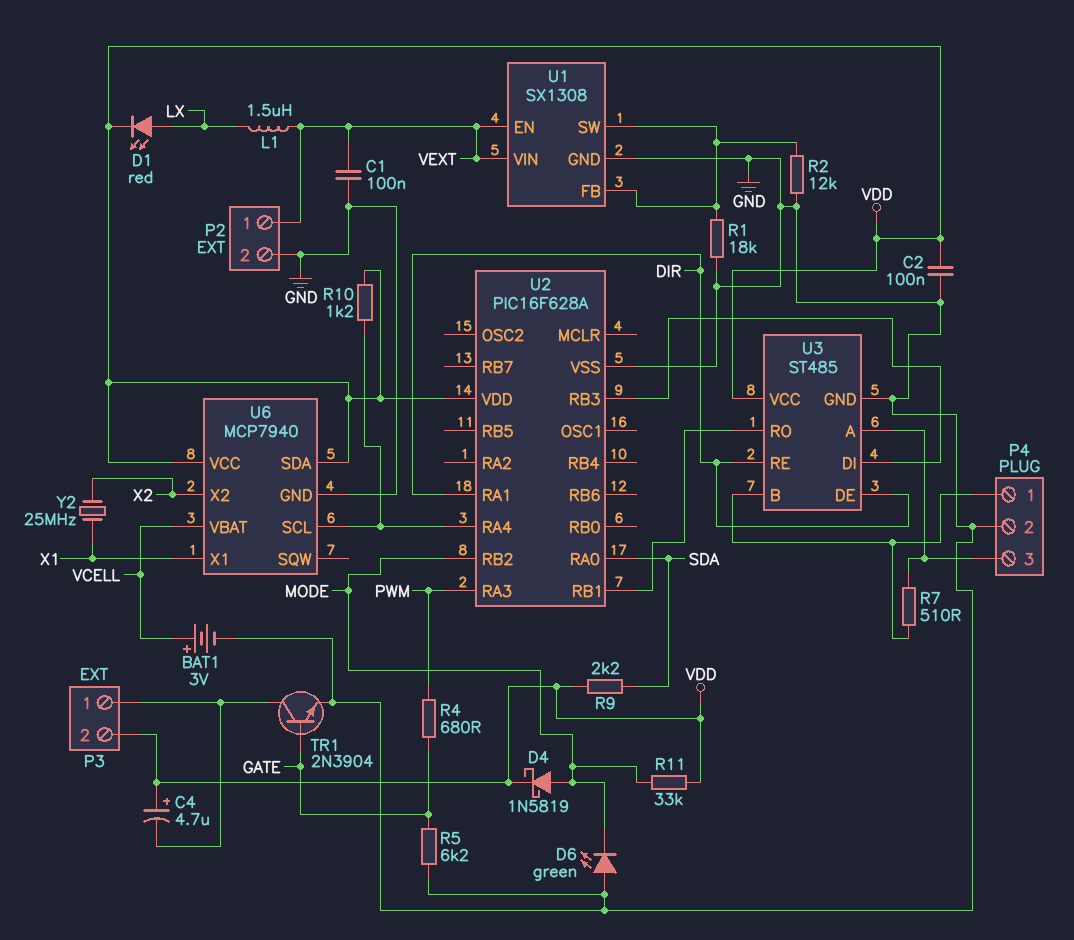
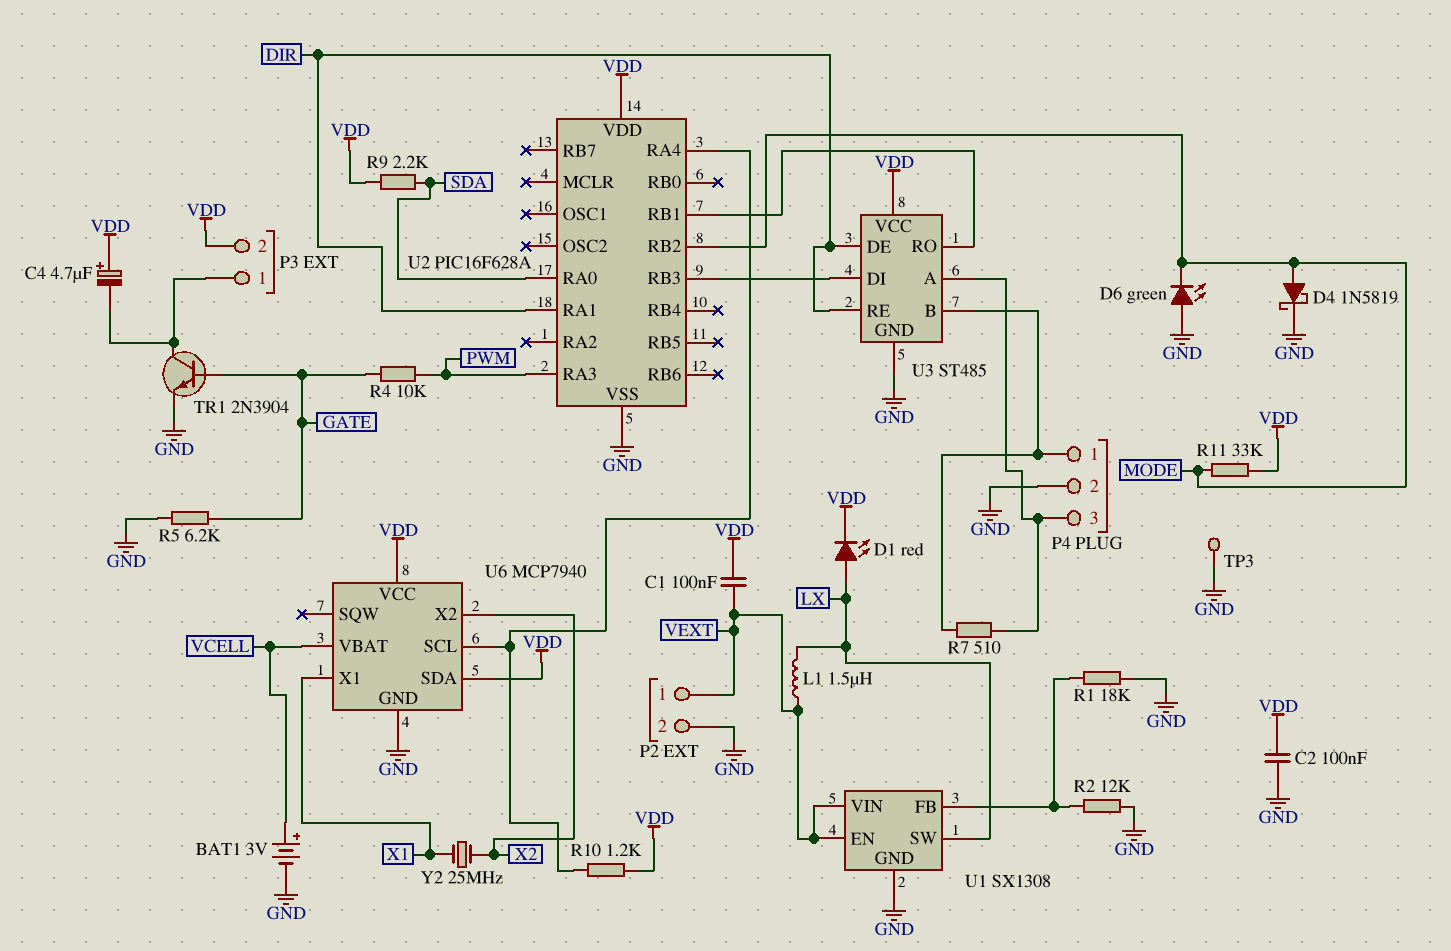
C1: 100nF (GND, VEXT) -> 100nF (VDD, VEXT)
D4: schottky 1N5819 (A MODE, K VDD) -> schottky 1N5819 (A MODE, K GND)
R4: 680 (GATE, PWM) -> 10k (GATE, PWM)
TP3: none -> test point (GND)
U1 pin SW: U1/FB -> LX

